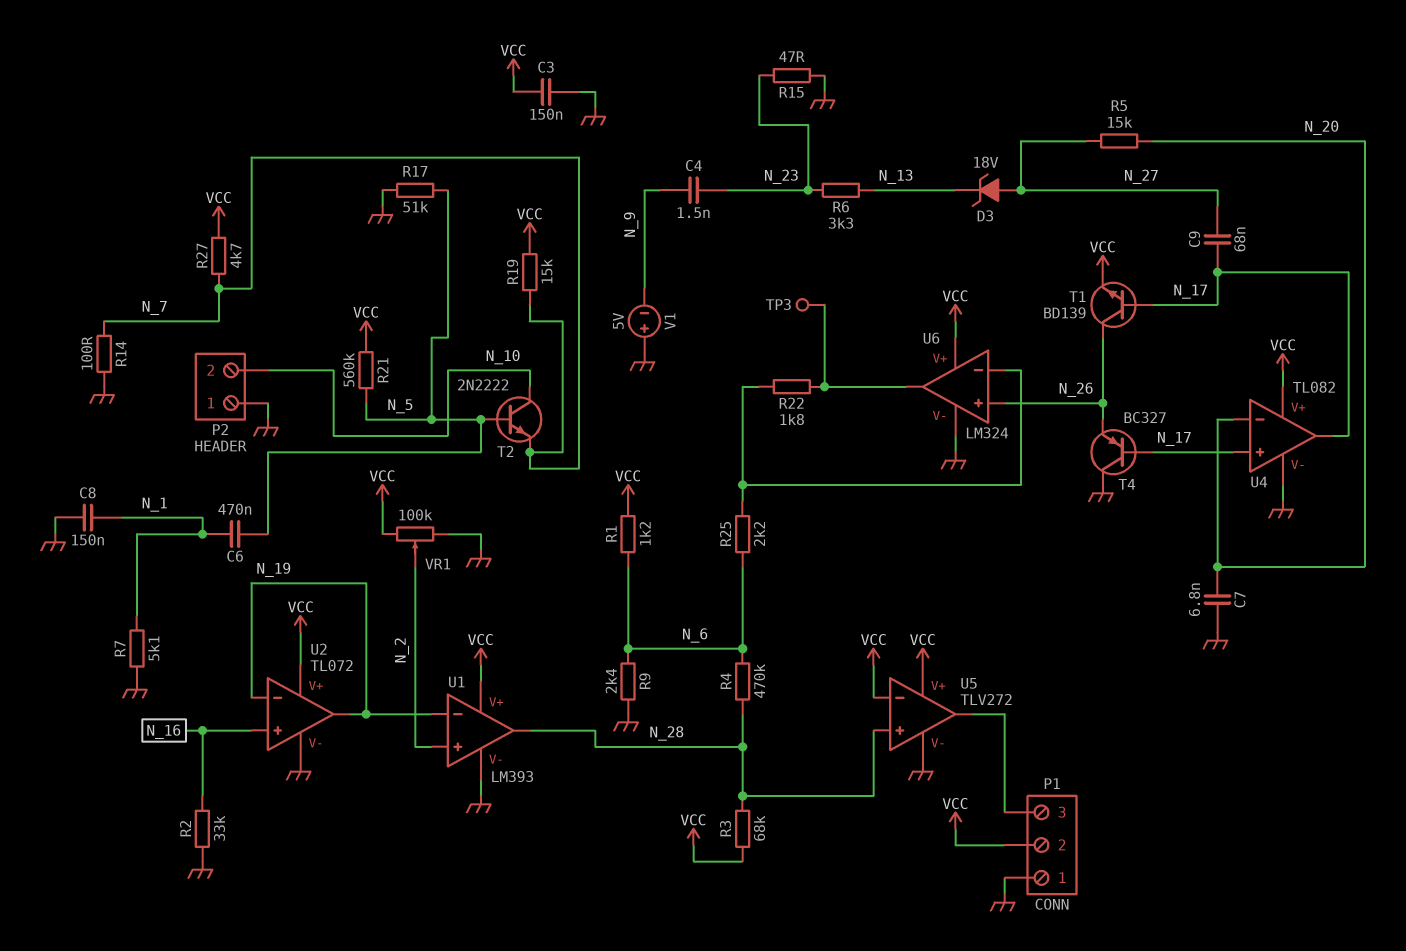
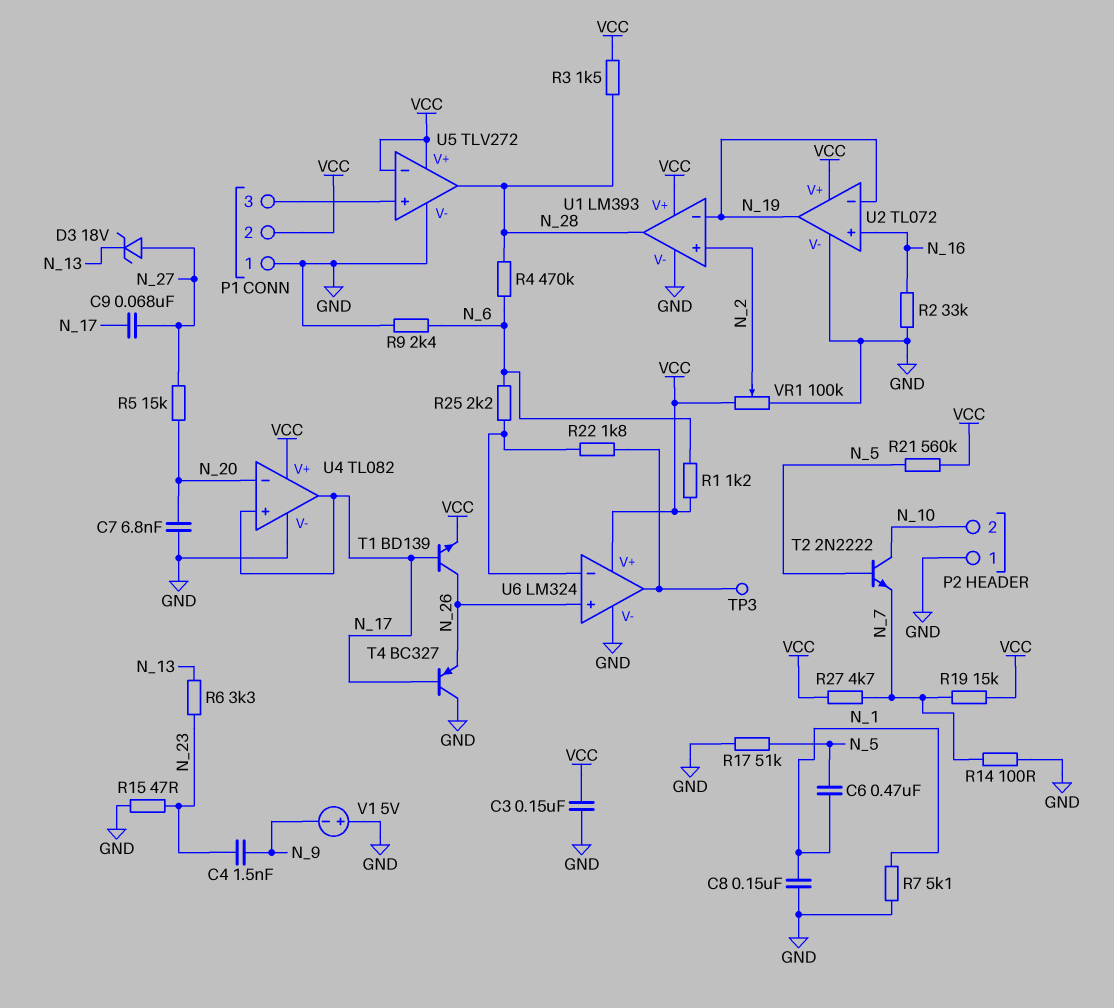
R3: 68k (N_28, VCC) -> 1.5k (N_28, VCC)
U5 pin in+: N_28 -> P1/3
U5 pin out: P1/3 -> N_28

